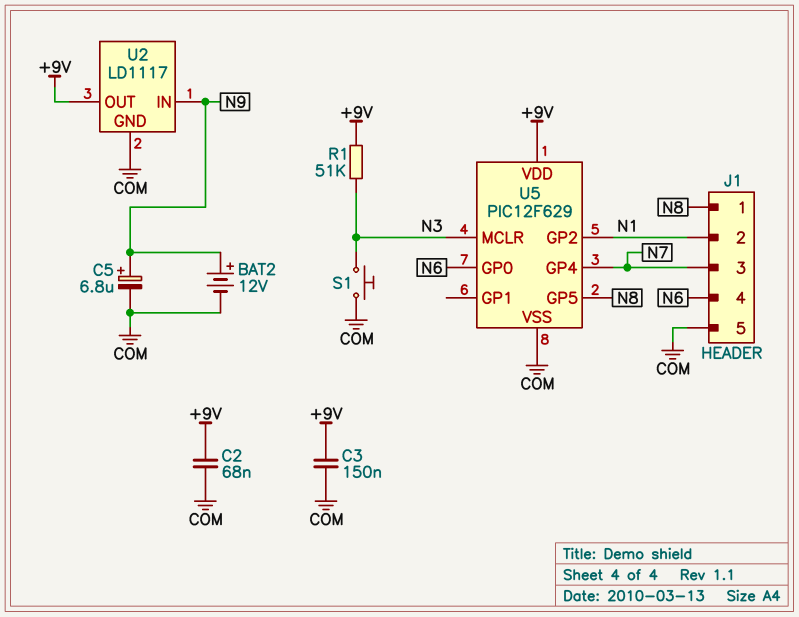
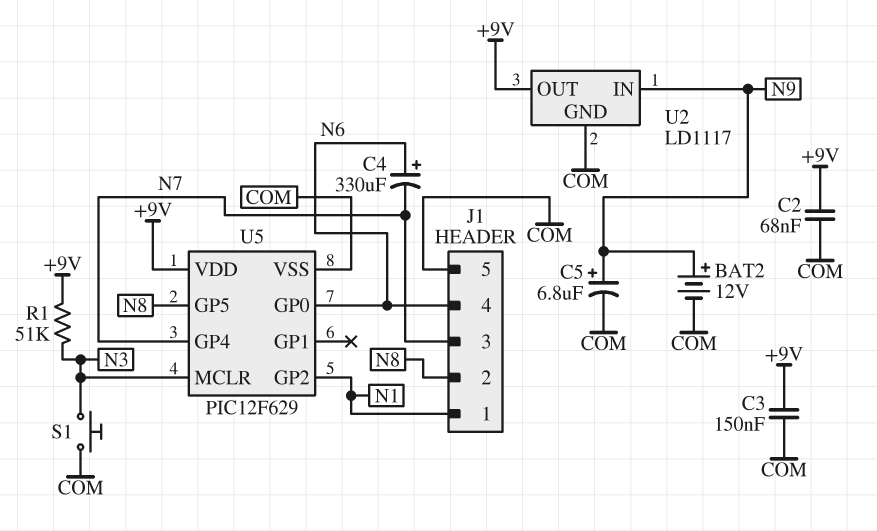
C4: none -> 330uF (plus N6, minus N7)
J1 pin 1: N8 -> N1
J1 pin 2: N1 -> N8

